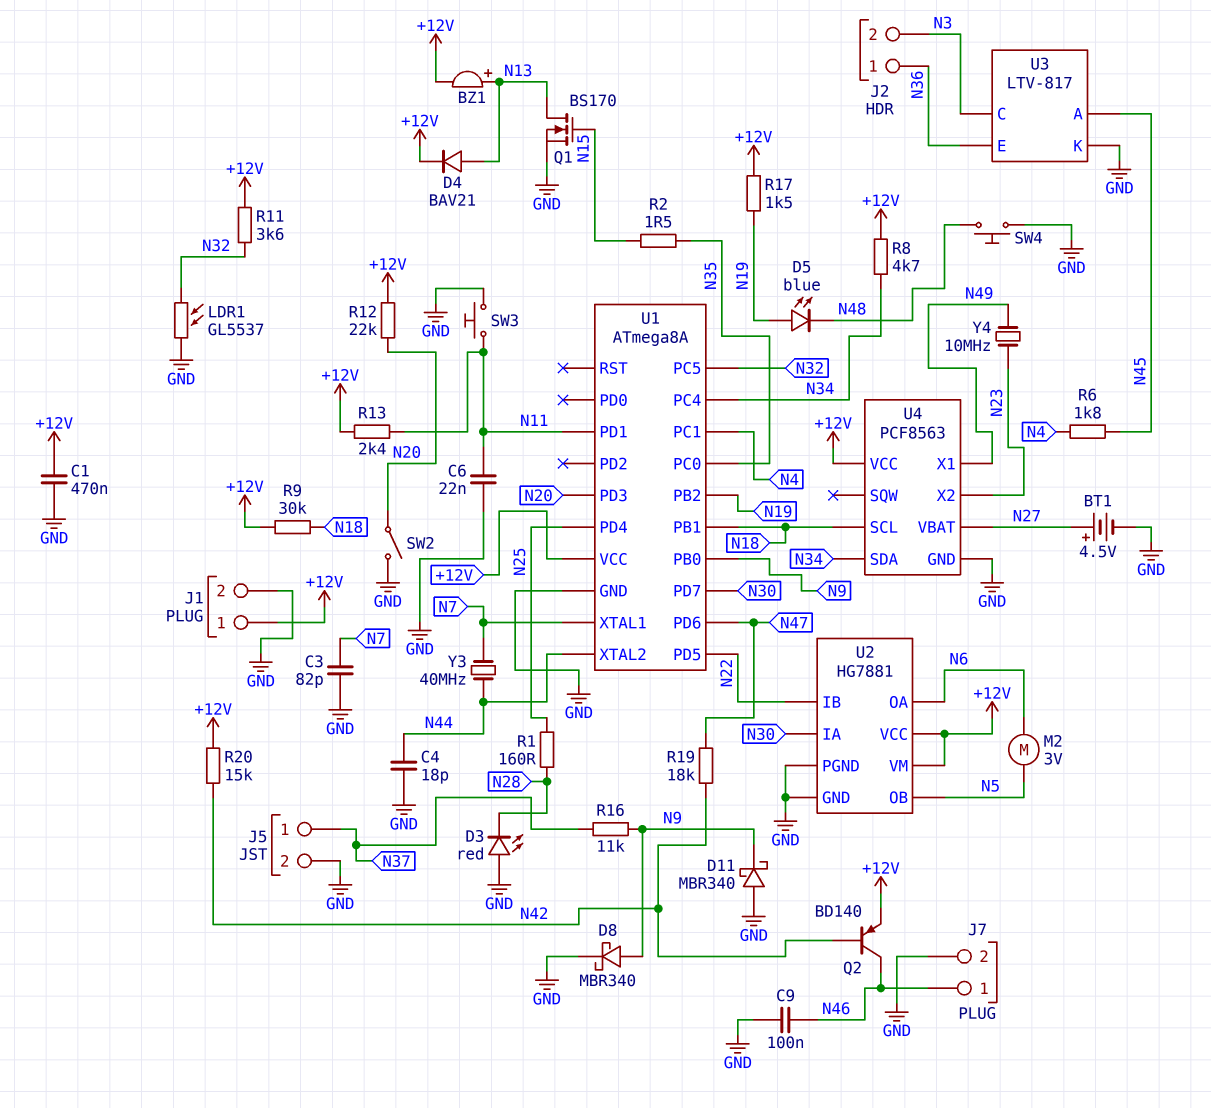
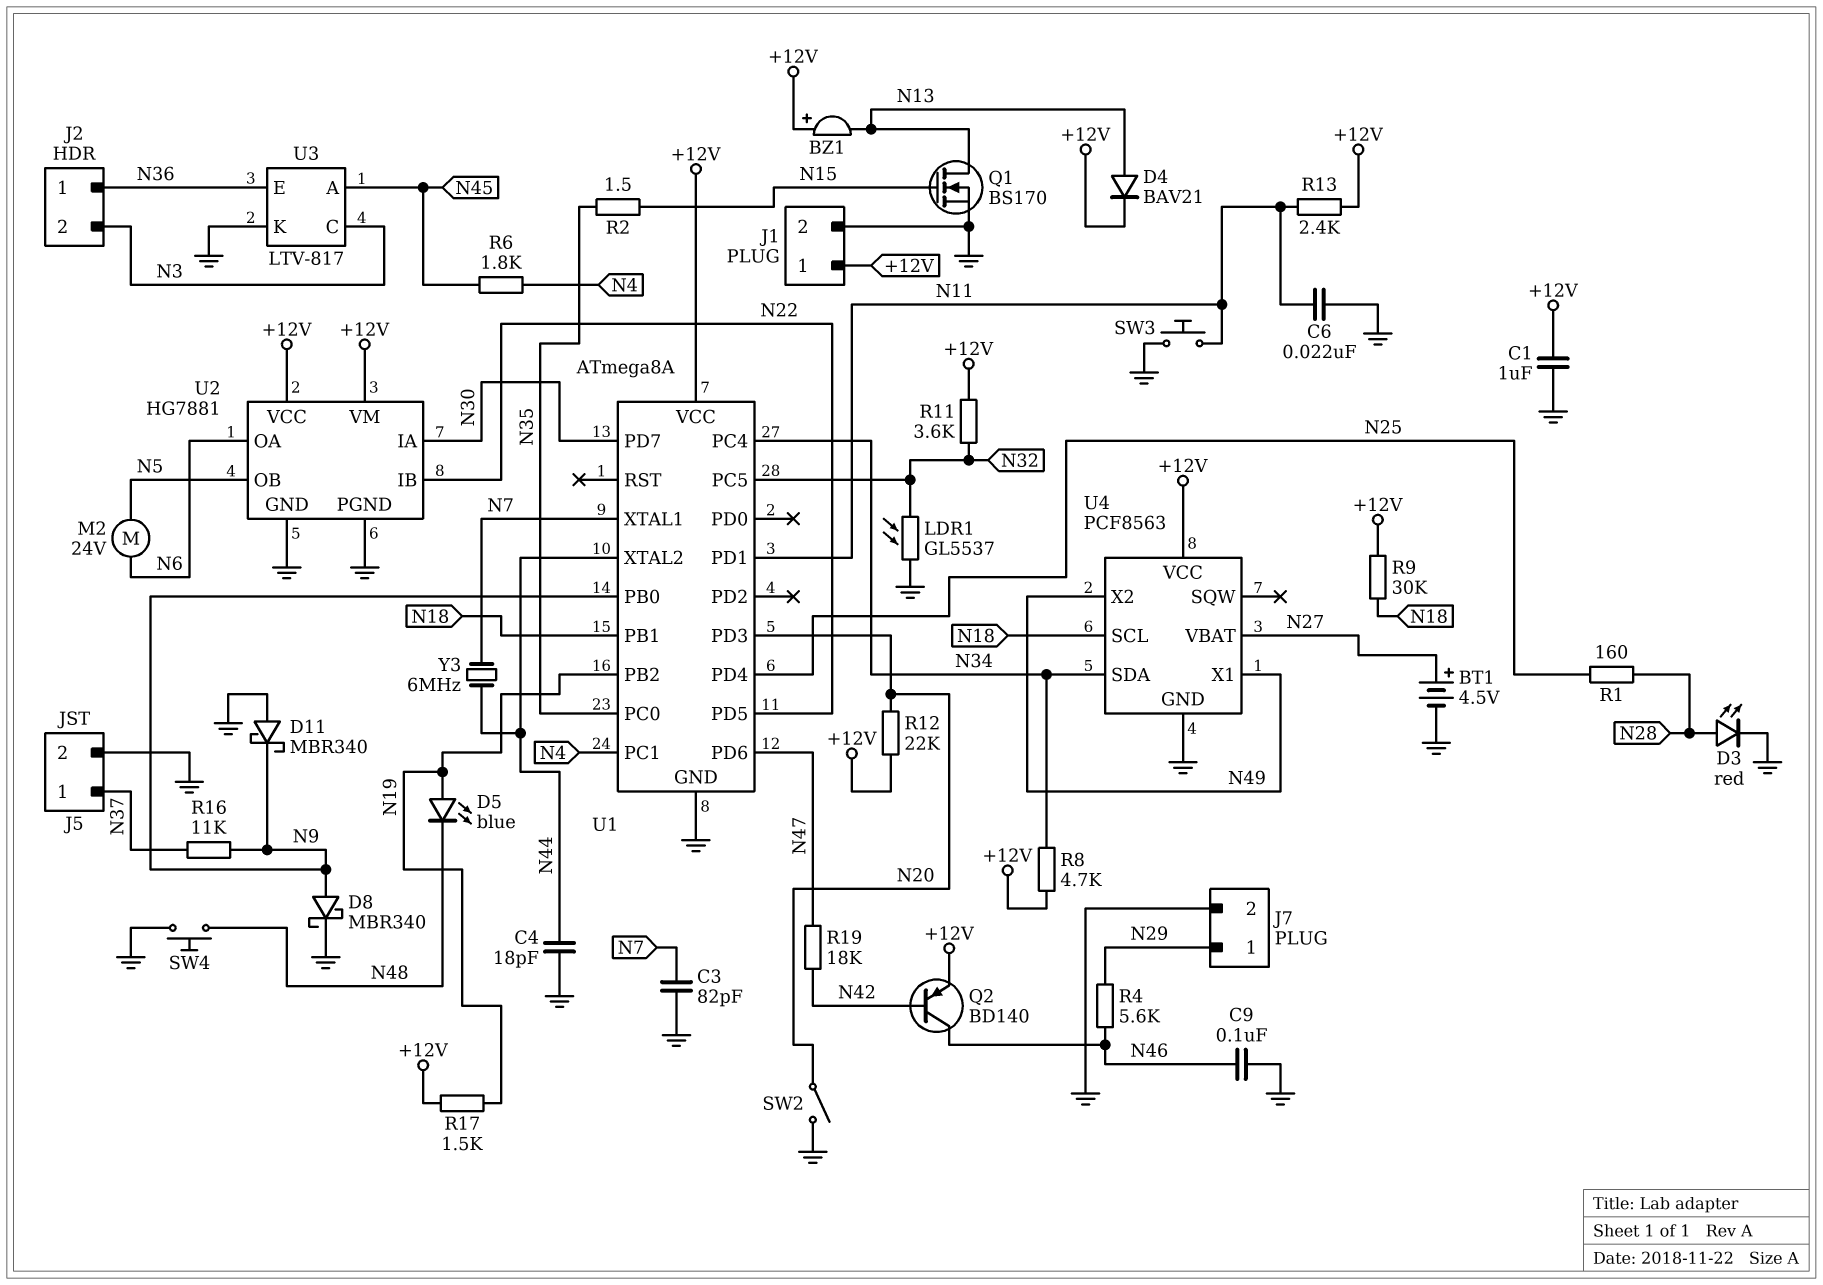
BZ1: buzzer (plus N13, minus +12V) -> buzzer (plus +12V, minus N13)
C1: 470nF (+12V, GND) -> 1uF (+12V, GND)
D3: LED red (A GND, K N28) -> LED red (A N28, K GND)
J7 pin 1: N46 -> N29
M2: motor 3V (N5, N6) -> motor 24V (N5, N6)
R4: none -> 5.6k (N29, N46)
R20: 15k (+12V, N42) -> none
U4 pin X2: N23 -> N49
Y3: 40MHz (N7, N44) -> 6MHz (N7, N44)
Y4: 10MHz (N23, N49) -> none

